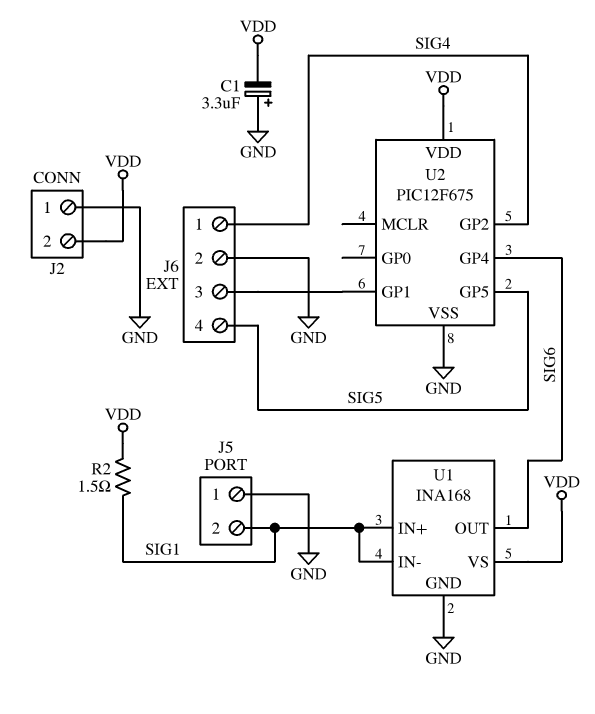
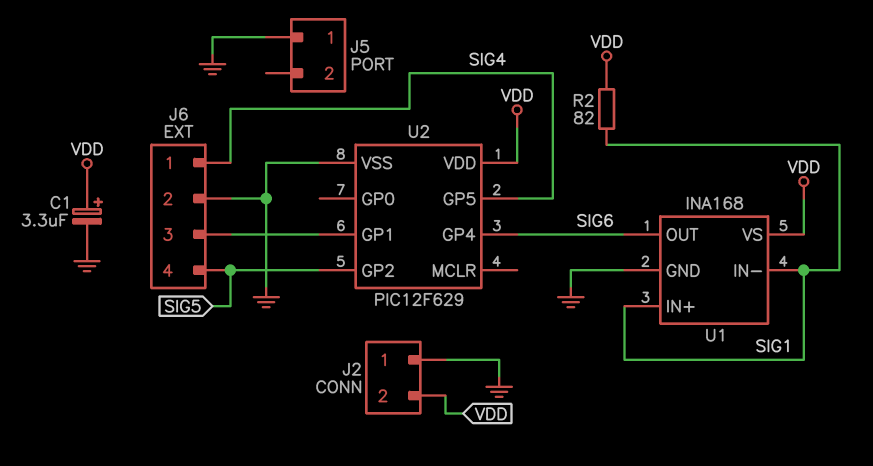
C1: 3.3uF (plus GND, minus VDD) -> 3.3uF (plus VDD, minus GND)
J5 pin 2: SIG1 -> none
R2: 1.5 (SIG1, VDD) -> 82 (SIG1, VDD)
U2: PIC12F675 -> PIC12F629
U2 pin GP2: SIG4 -> SIG5
U2 pin GP5: SIG5 -> SIG4

